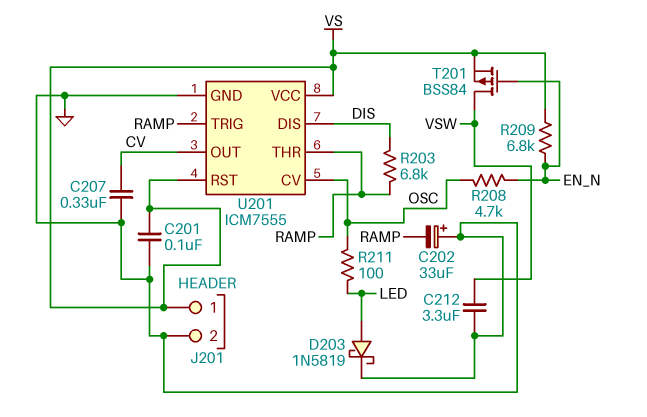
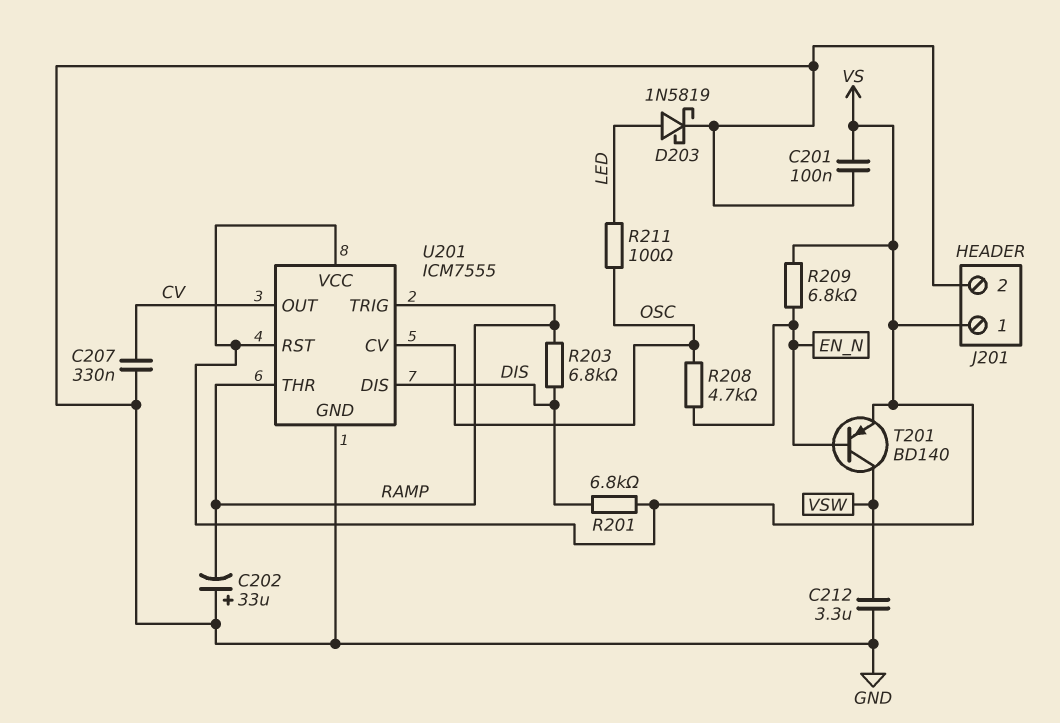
R201: none -> 6.8k (DIS, VS)
T201: PMOS BSS84 (G EN_N, D VSW, S VS) -> PNP BD140 (B EN_N, C VSW, E VS)

